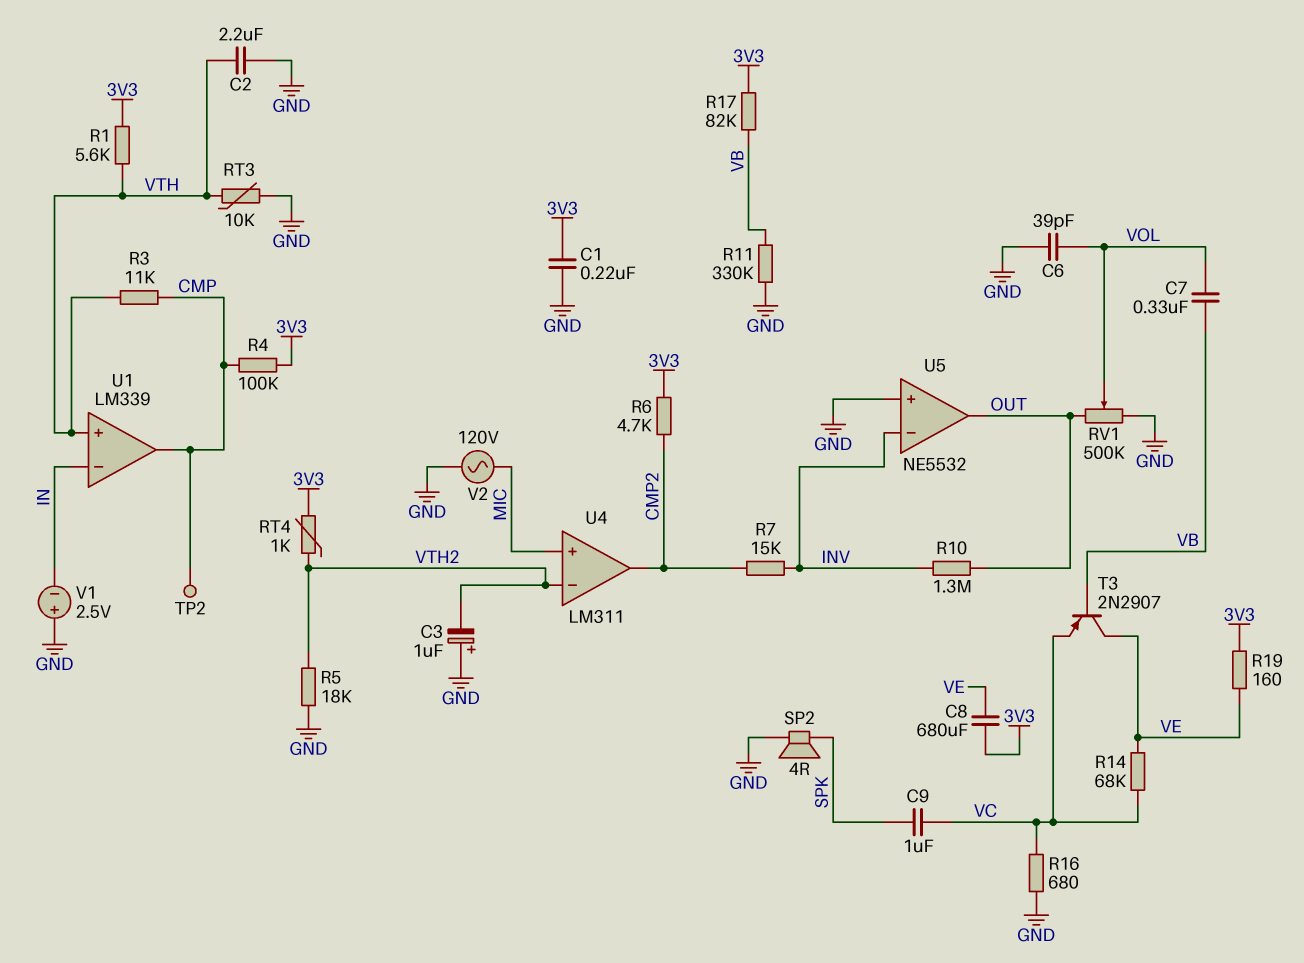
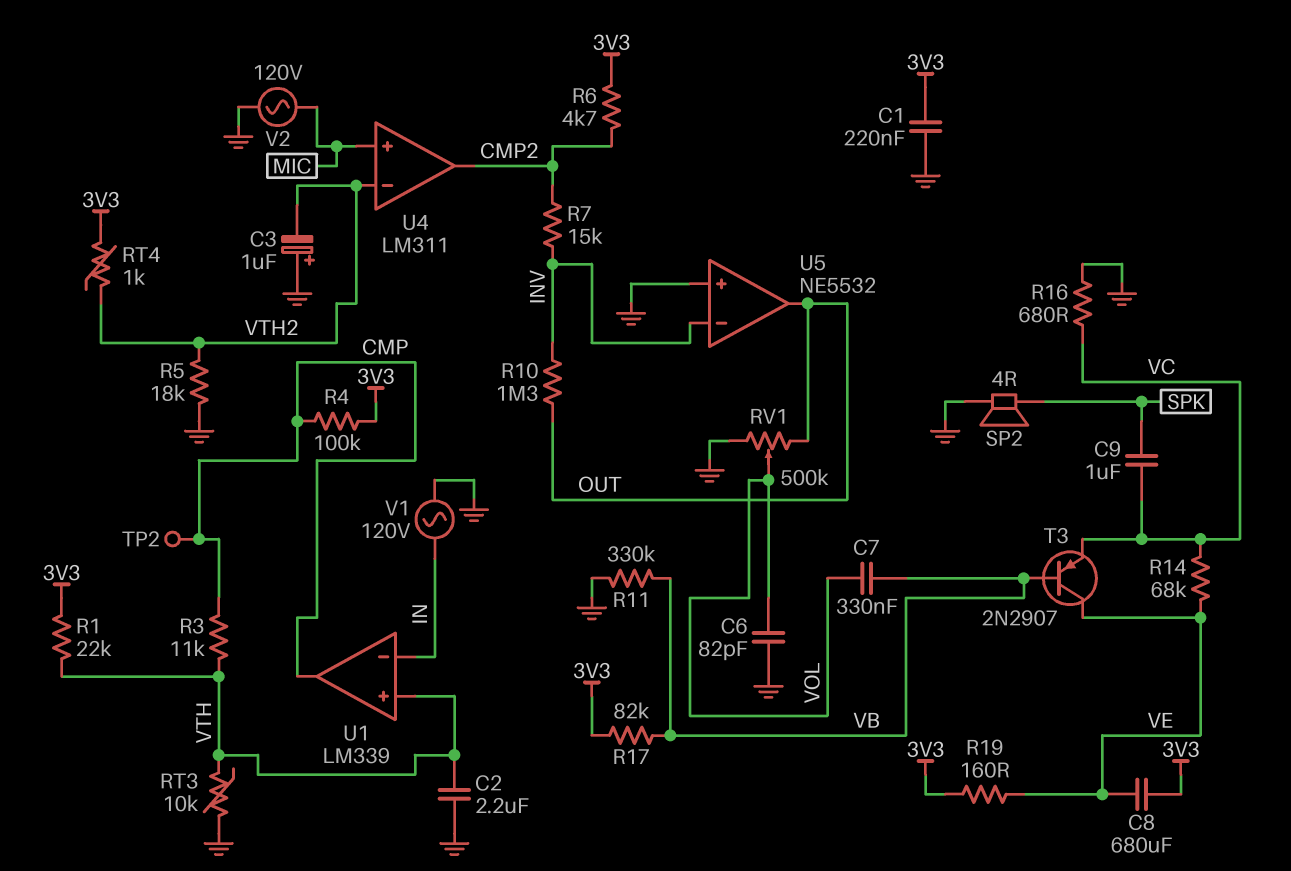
C6: 39pF (GND, VOL) -> 82pF (GND, VOL)
R1: 5.6k (3V3, VTH) -> 22k (3V3, VTH)
V1: 2.5V (plus GND, minus IN) -> AC 120V (GND, IN)

